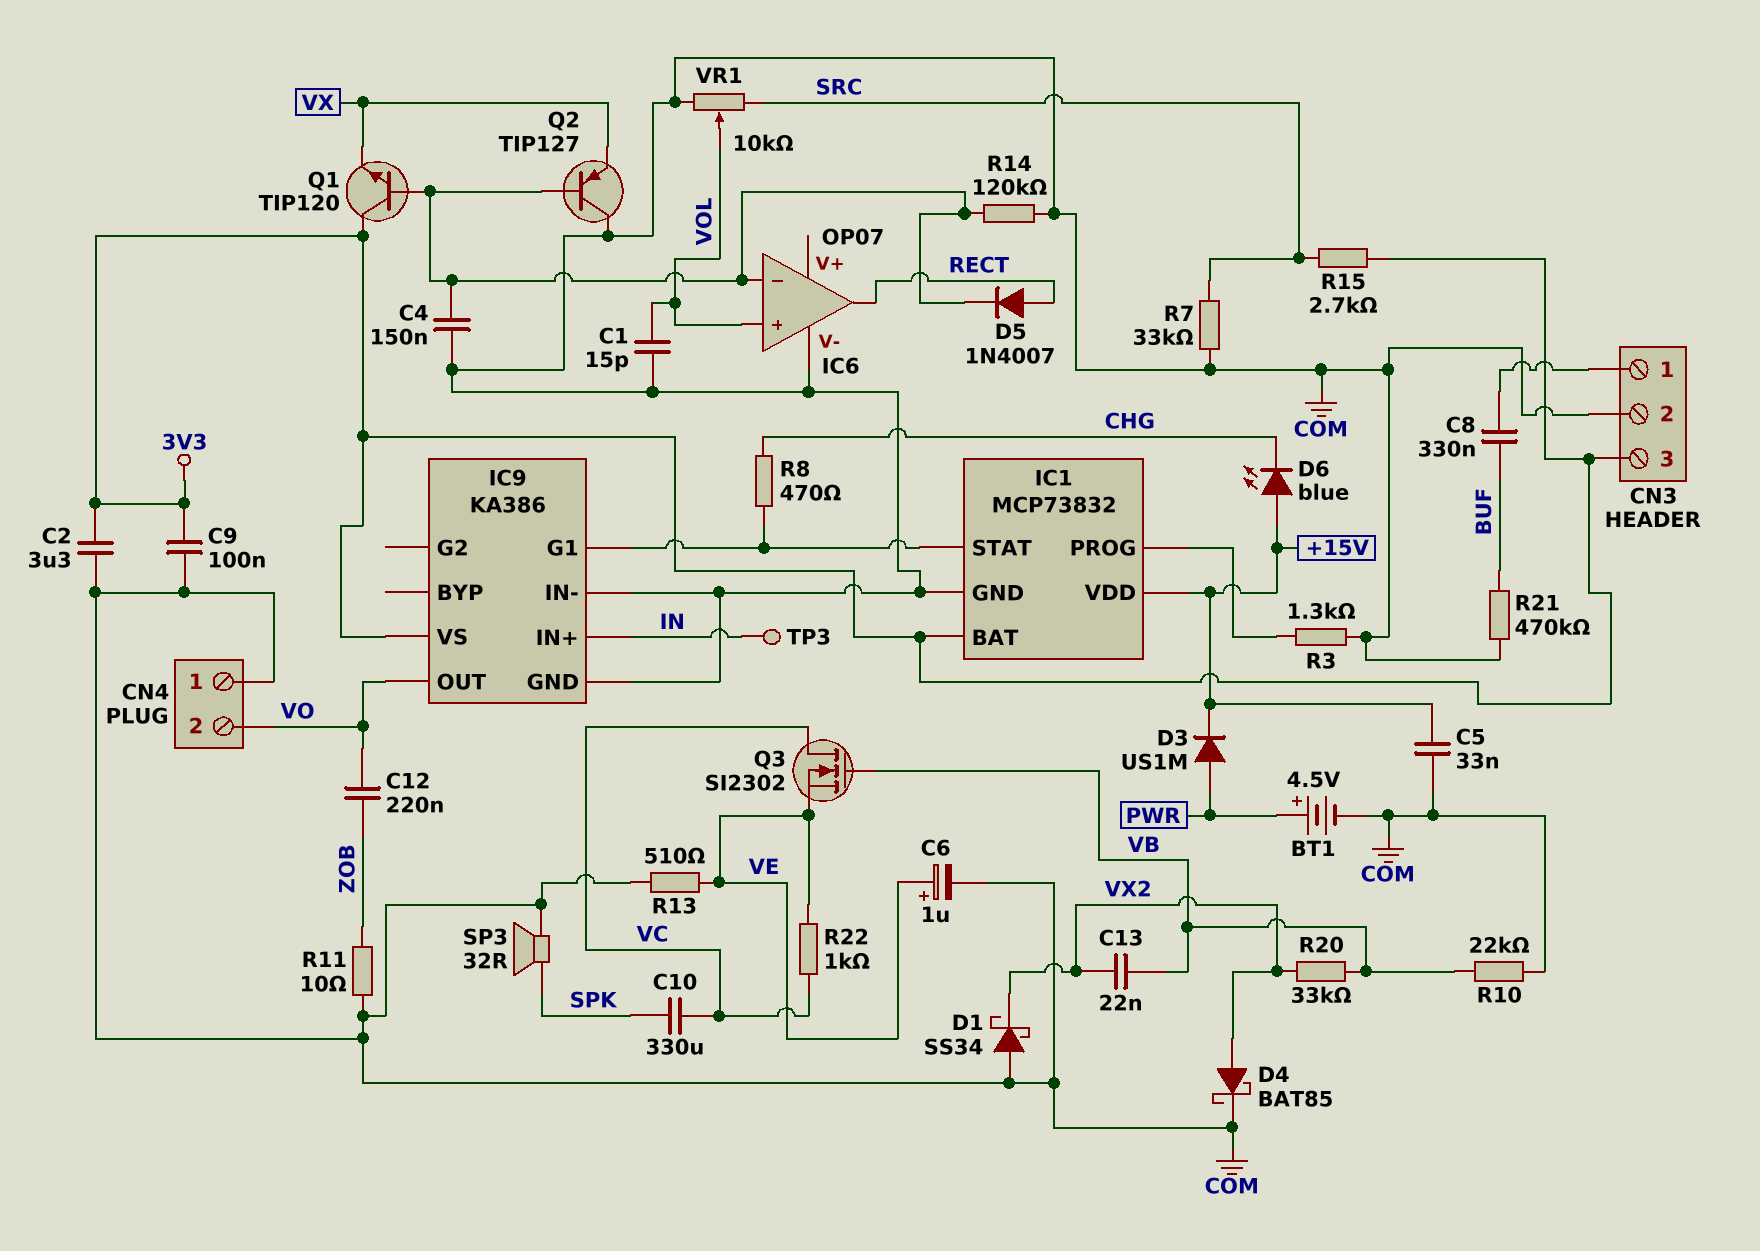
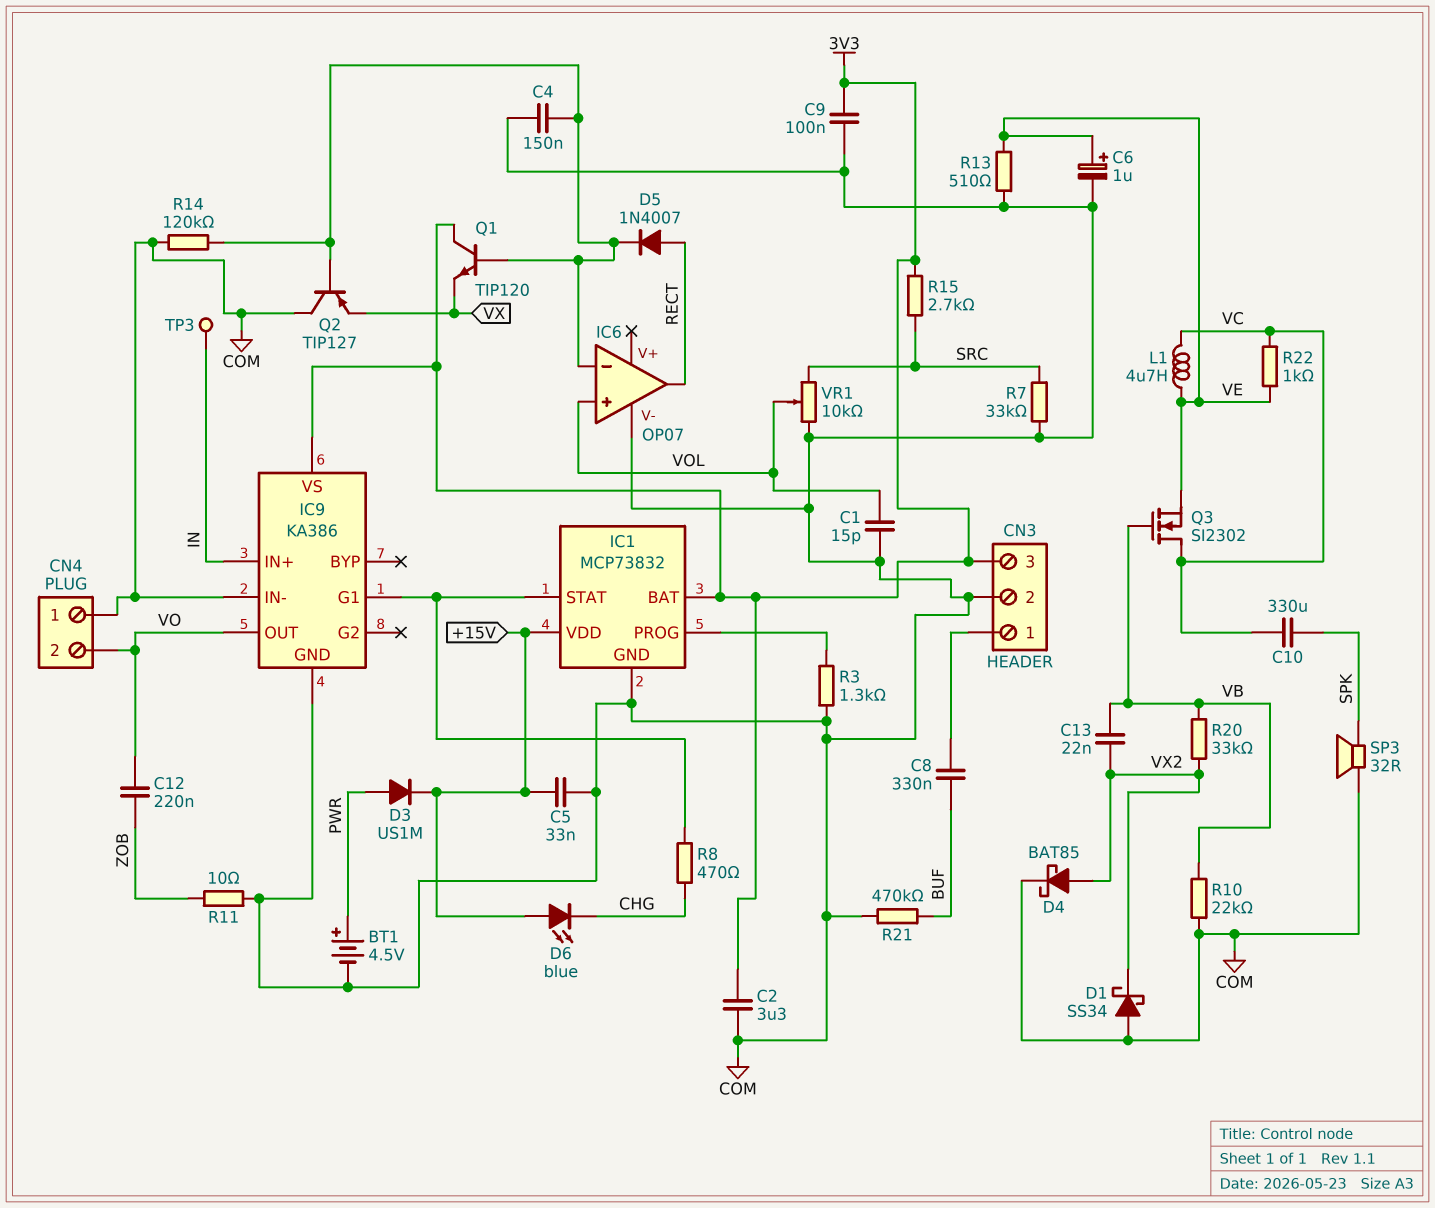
L1: none -> 4.7uH (VC, VE)

